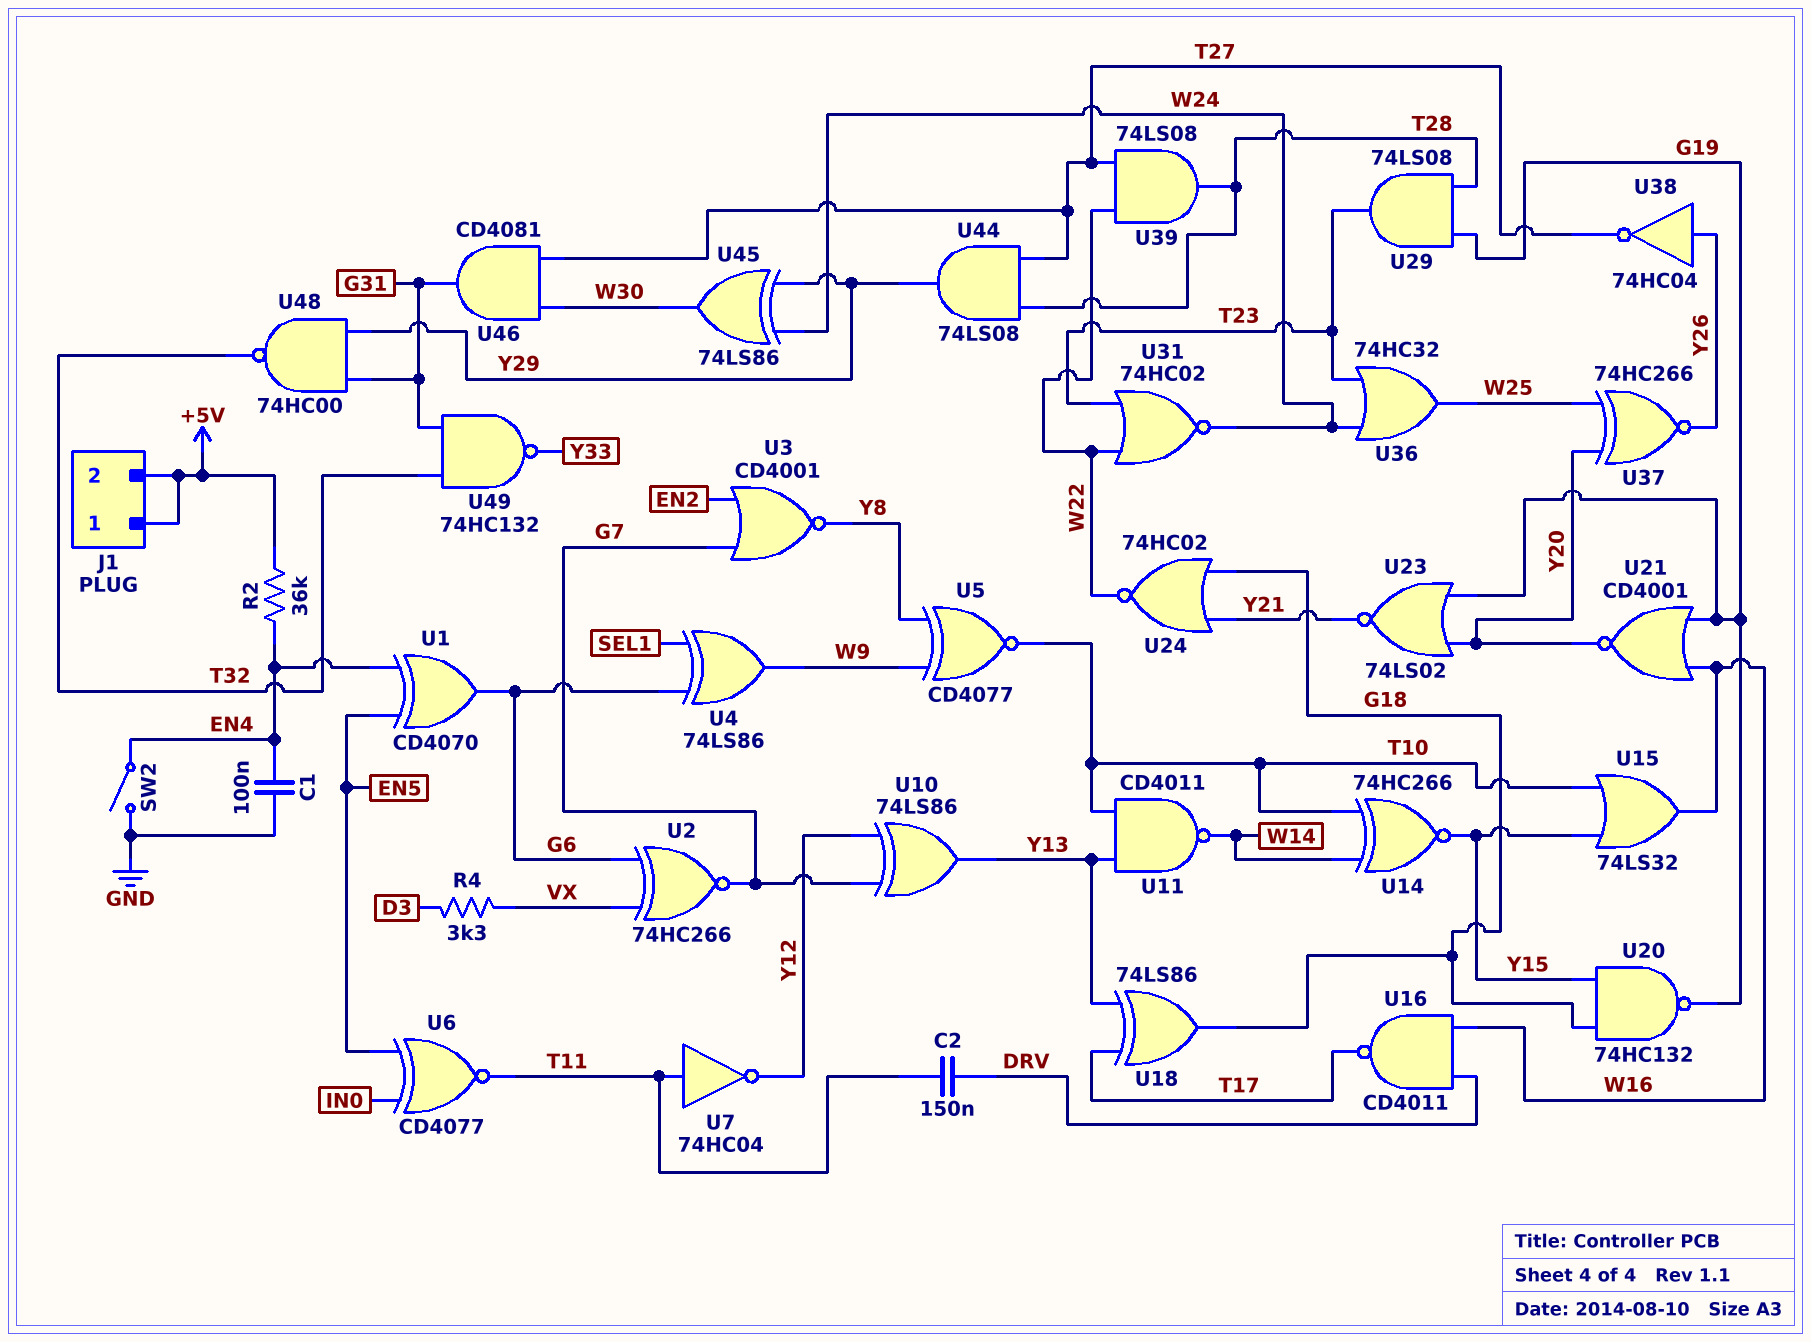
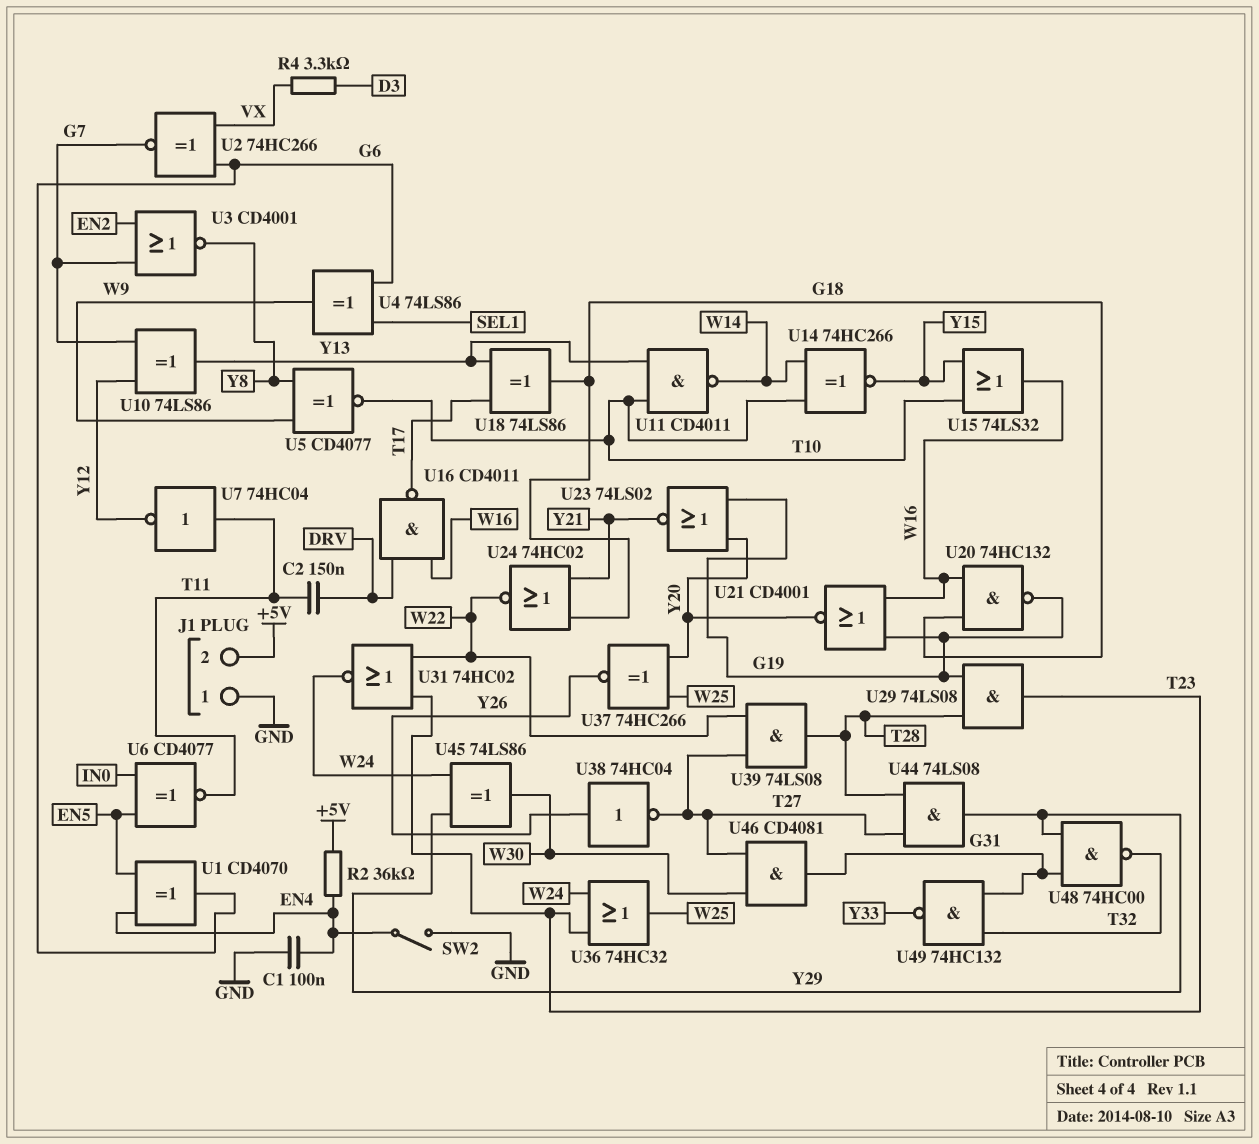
J1 pin 1: +5V -> GND
U20: NAND 74HC132 (in G18, in Y15, out G19) -> NAND 74HC132 (in G18, in W16, out G19)

